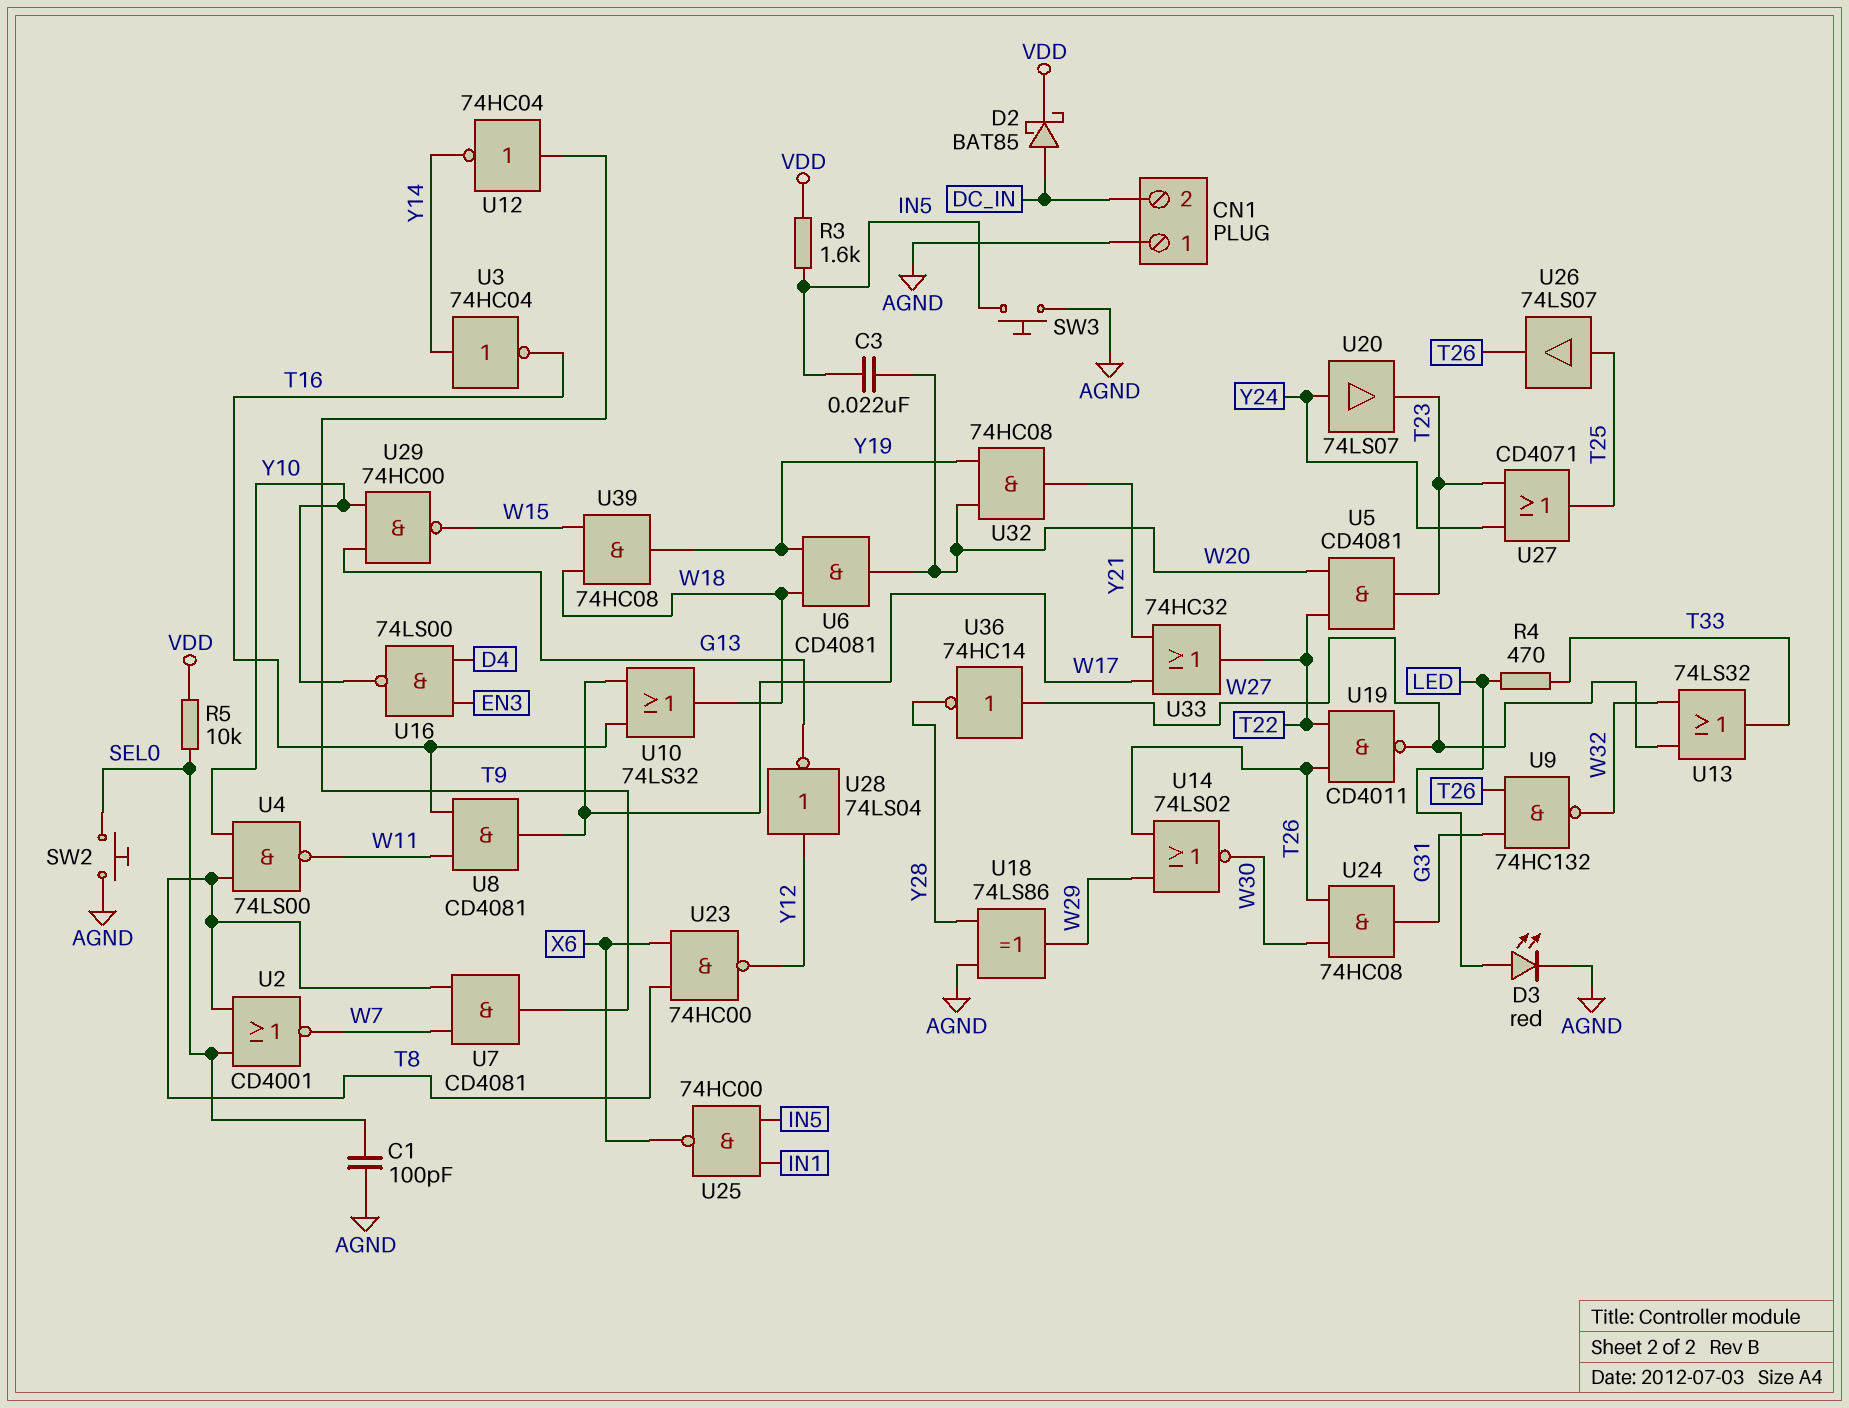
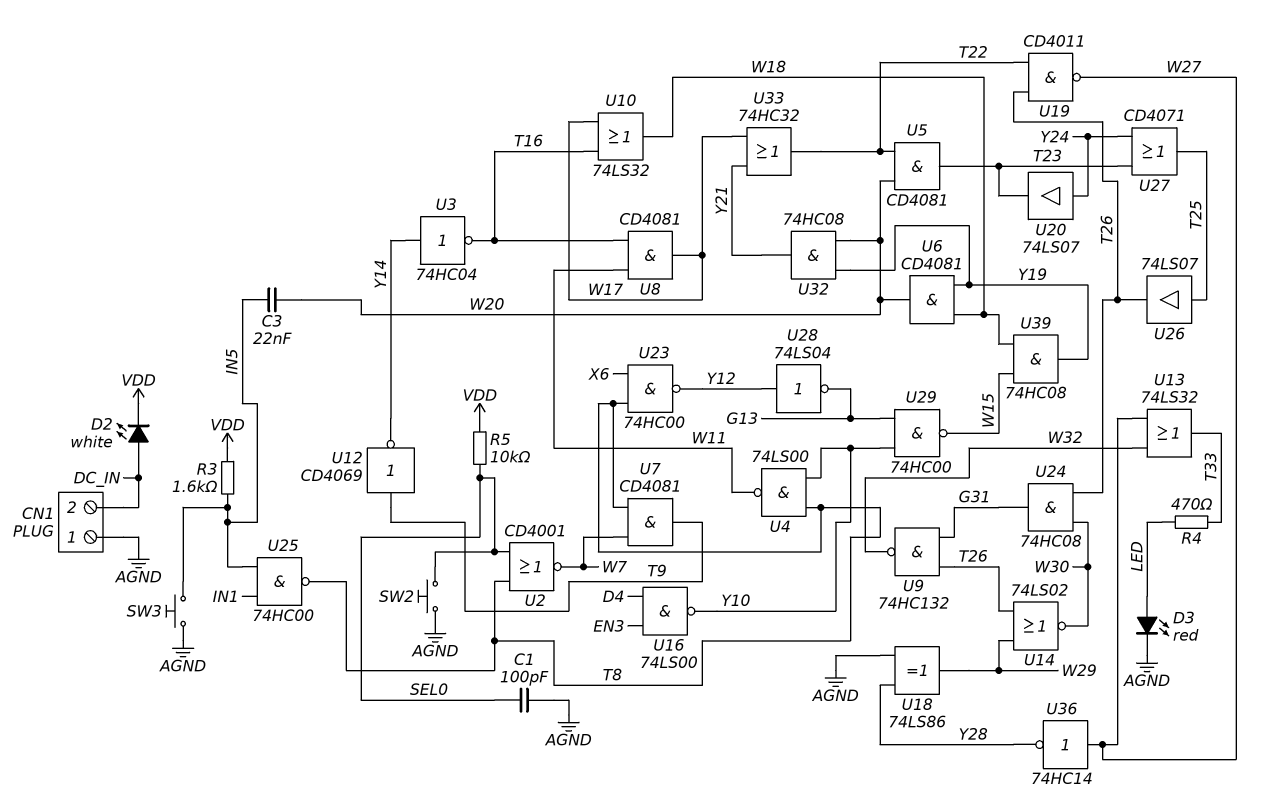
D2: schottky BAT85 (A DC_IN, K VDD) -> LED white (A DC_IN, K VDD)
U12: NOT 74HC04 (in T9, out Y14) -> NOT CD4069 (in T9, out Y14)
U25: NAND 74HC00 (in IN1, in IN5, out X6) -> NAND 74HC00 (in IN1, in IN5, out T8)

